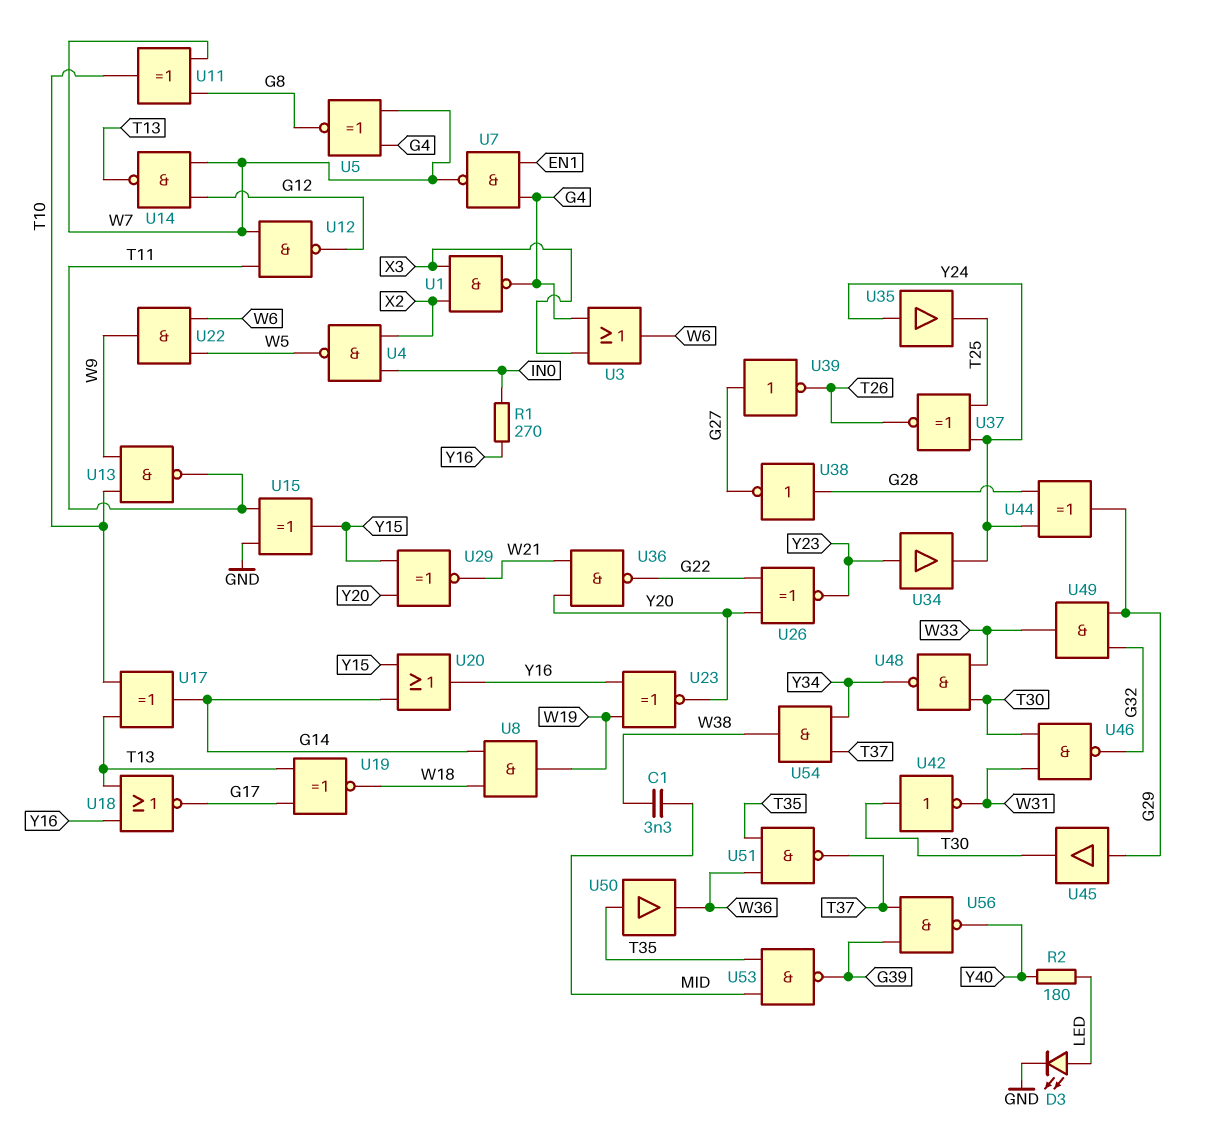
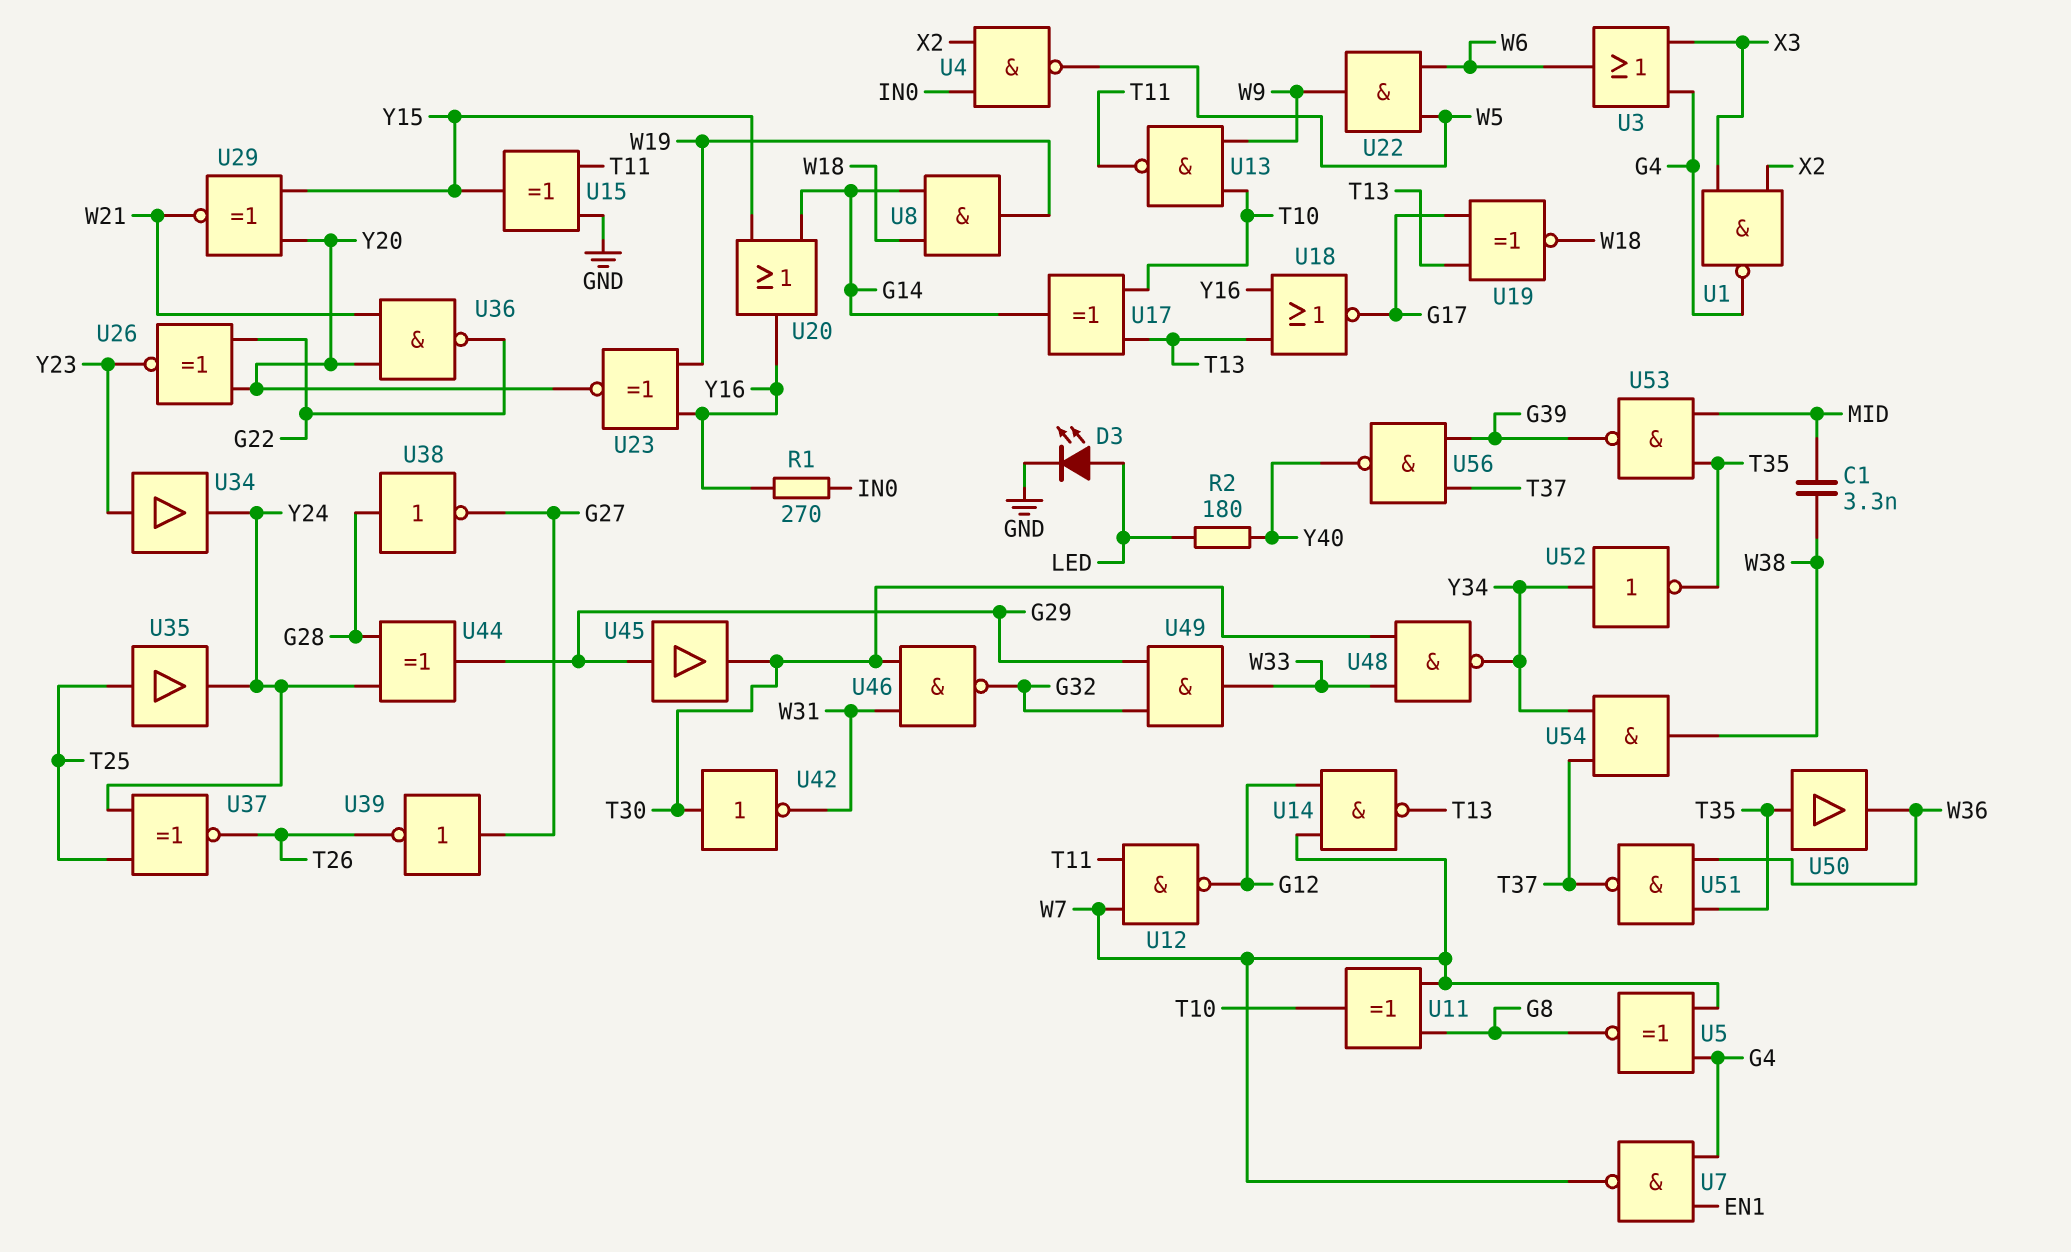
U35: buffer (in Y24, out T25) -> buffer (in T25, out Y24)
U52: none -> NOT (in Y34, out T35)

